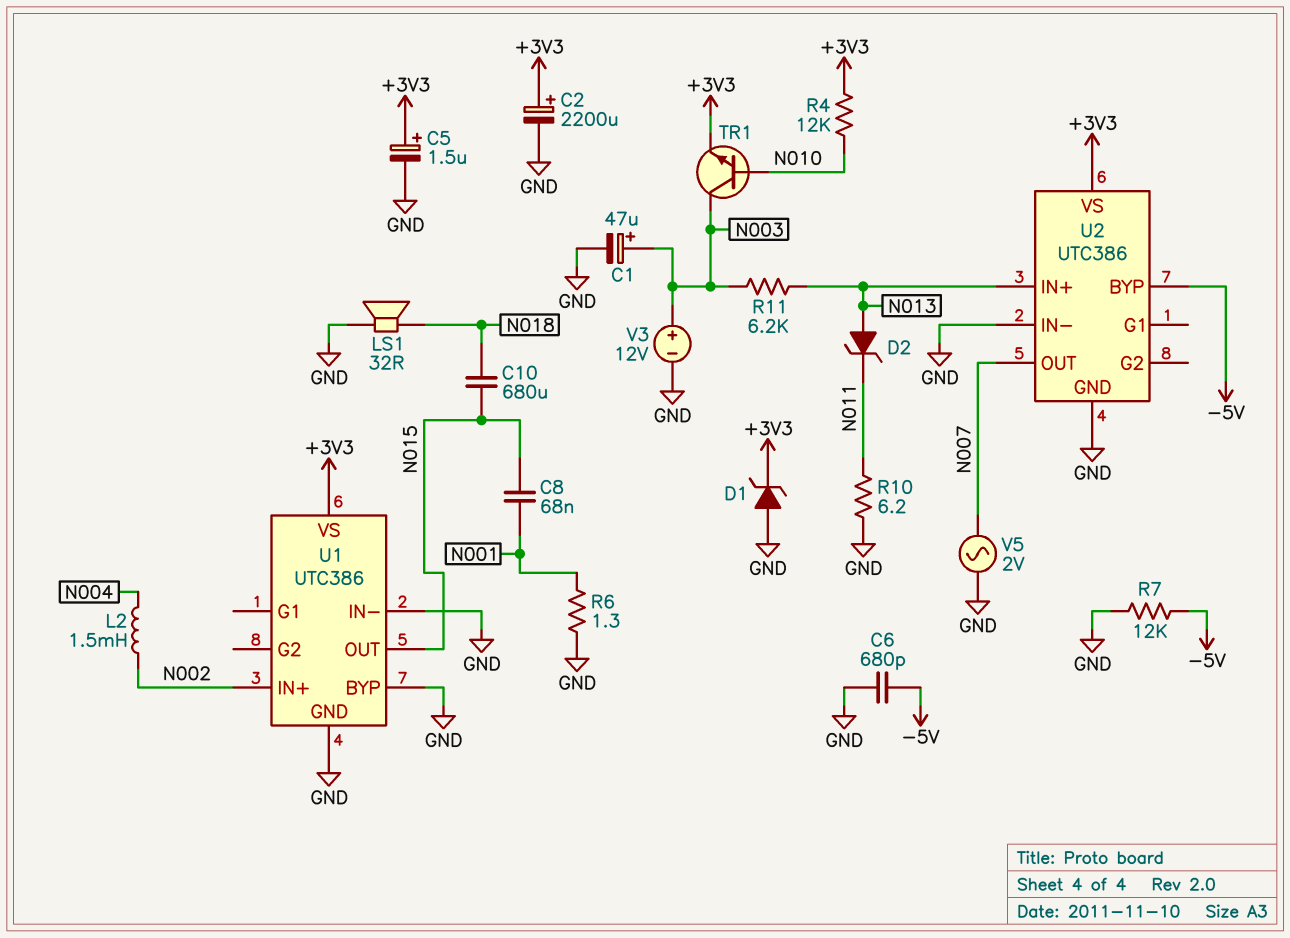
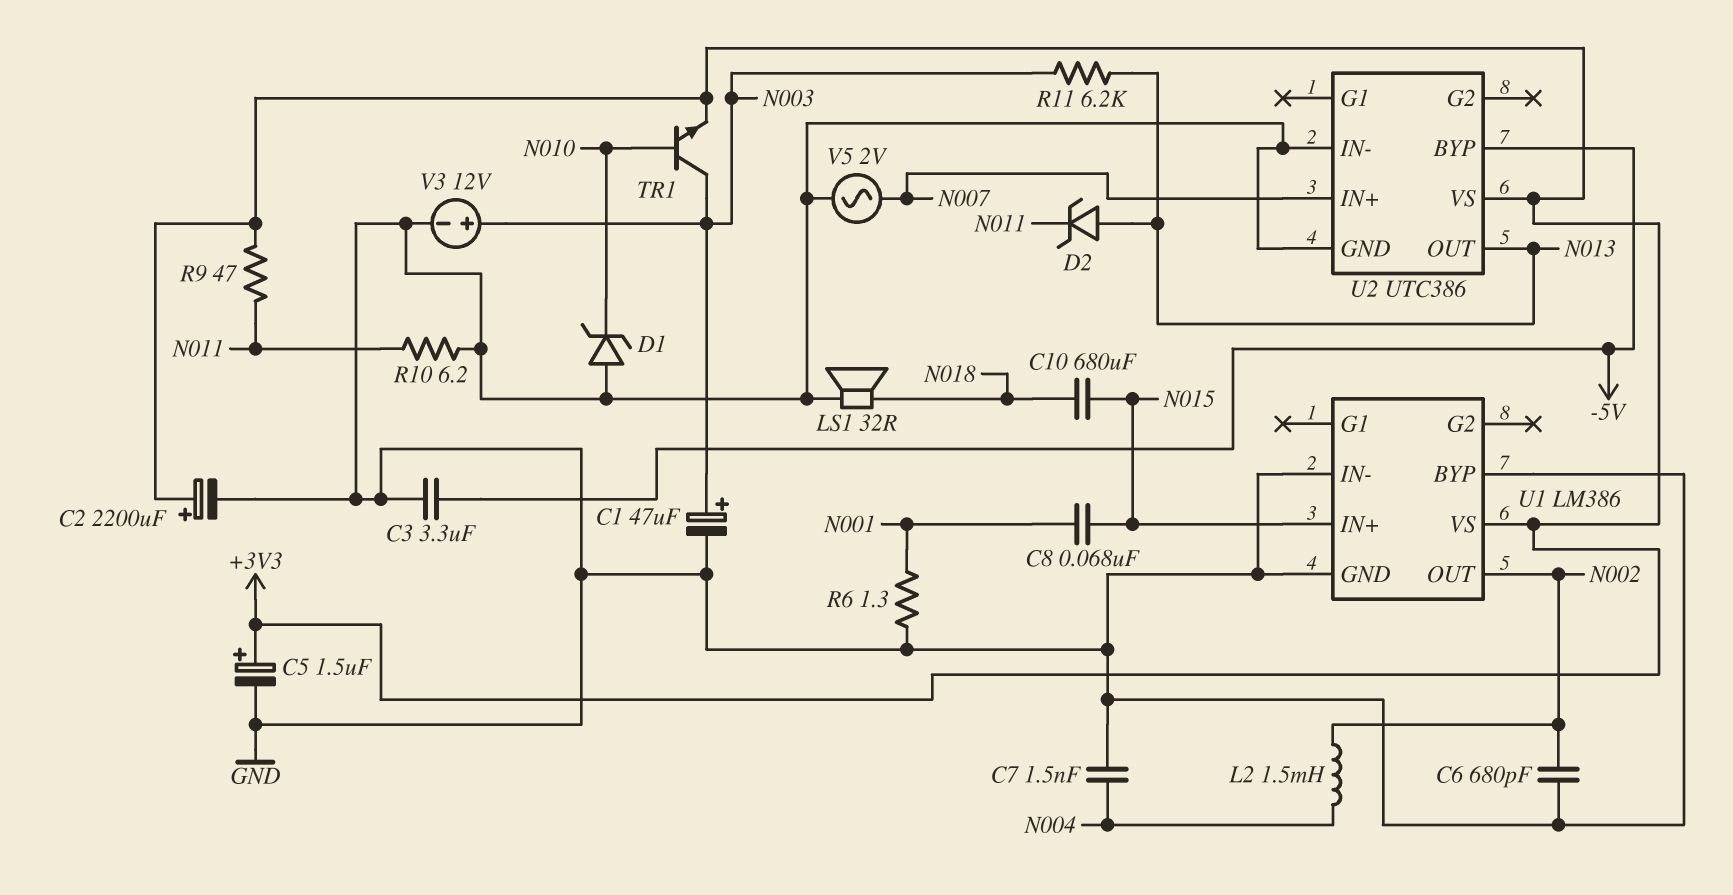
C3: none -> 3.3uF (-5V, GND)
C6: 680pF (-5V, GND) -> 680pF (GND, N002)
C7: none -> 1.5nF (GND, N004)
D1: zener (A GND, K +3V3) -> zener (A GND, K N010)
R4: 12k (+3V3, N010) -> none
R7: 12k (-5V, GND) -> none
R9: none -> 47 (+3V3, N011)
U1: UTC386 -> LM386
U1 pin IN+: N002 -> N015
U1 pin OUT: N015 -> N002
U2 pin IN+: N013 -> N007
U2 pin OUT: N007 -> N013

